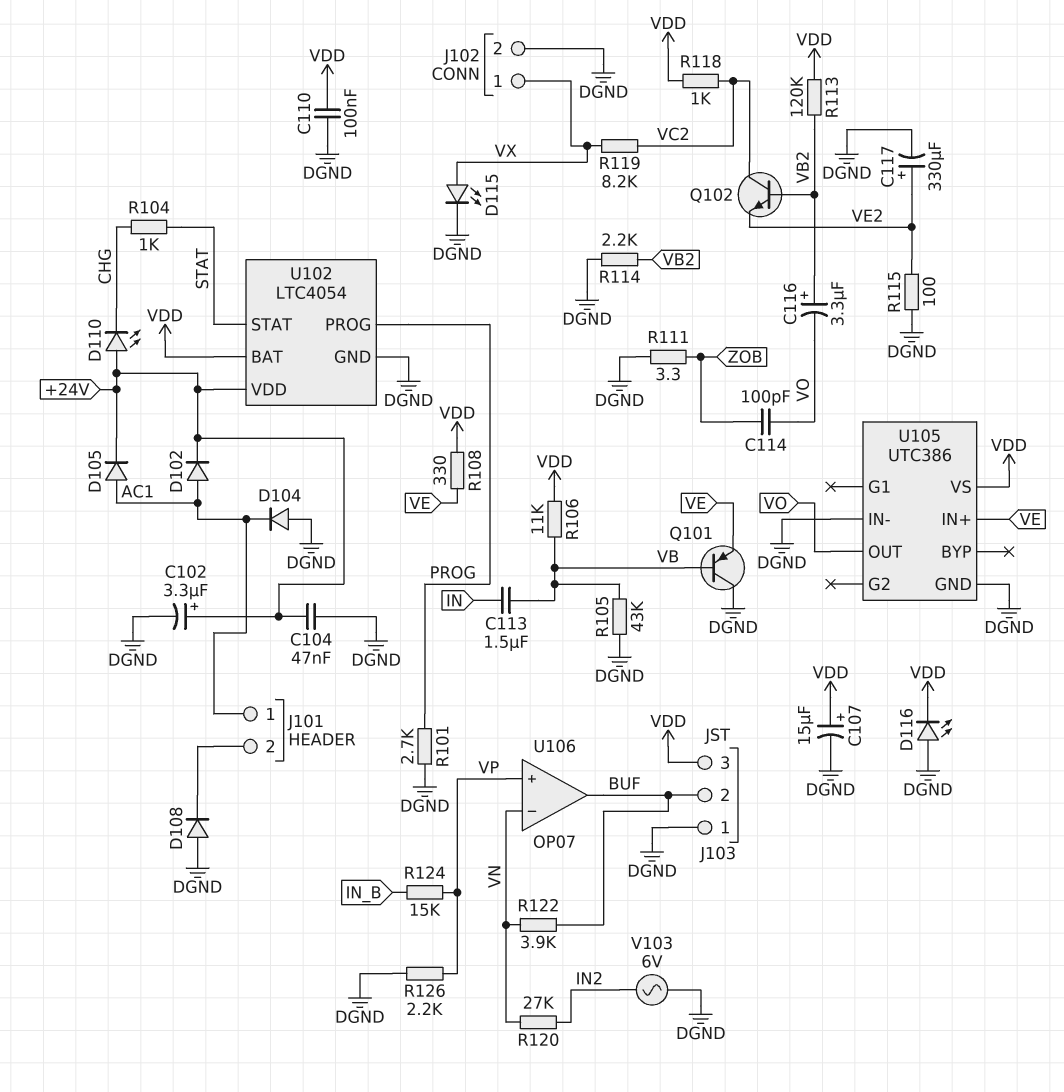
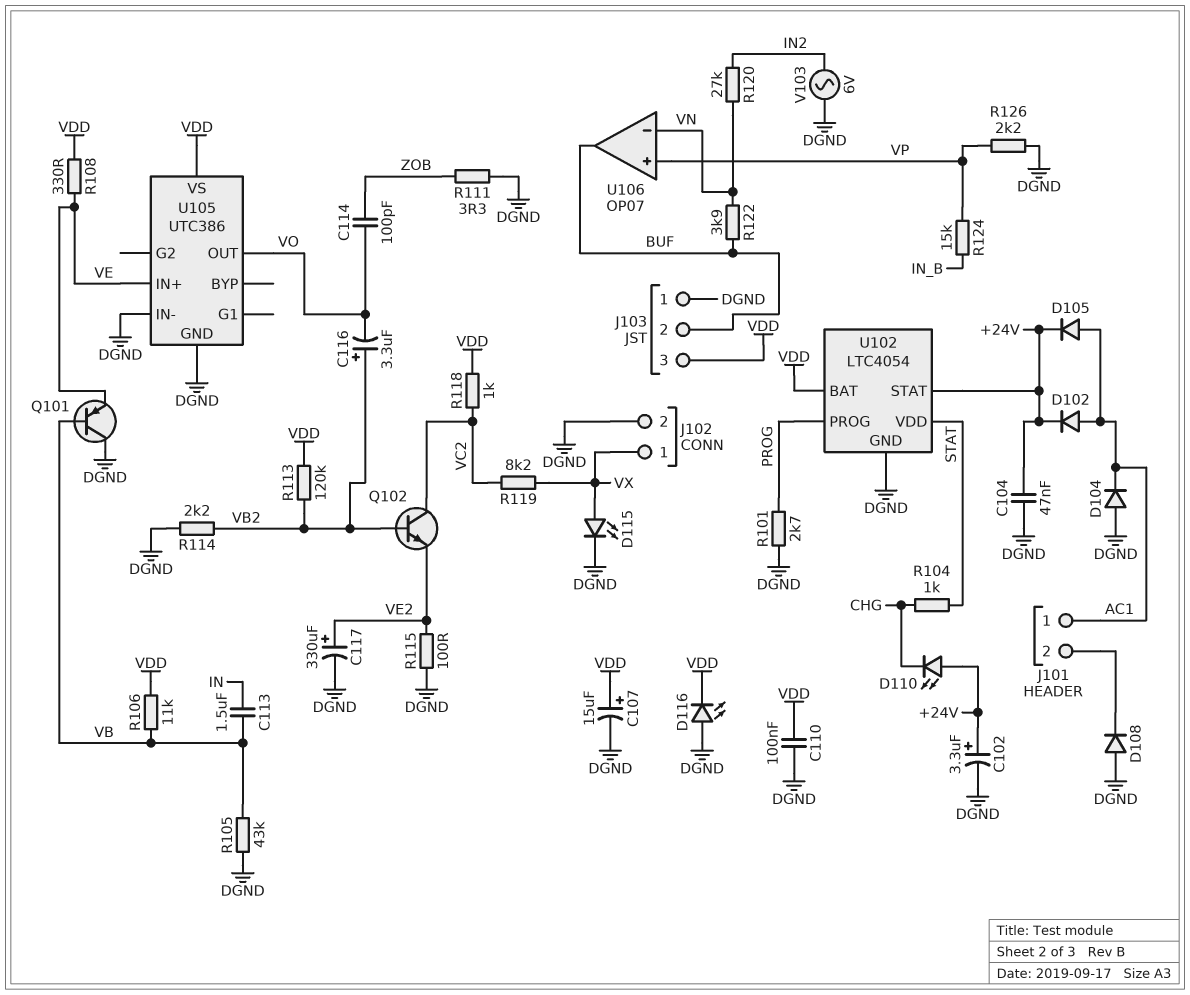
U102 pin STAT: STAT -> +24V
U102 pin VDD: +24V -> STAT

